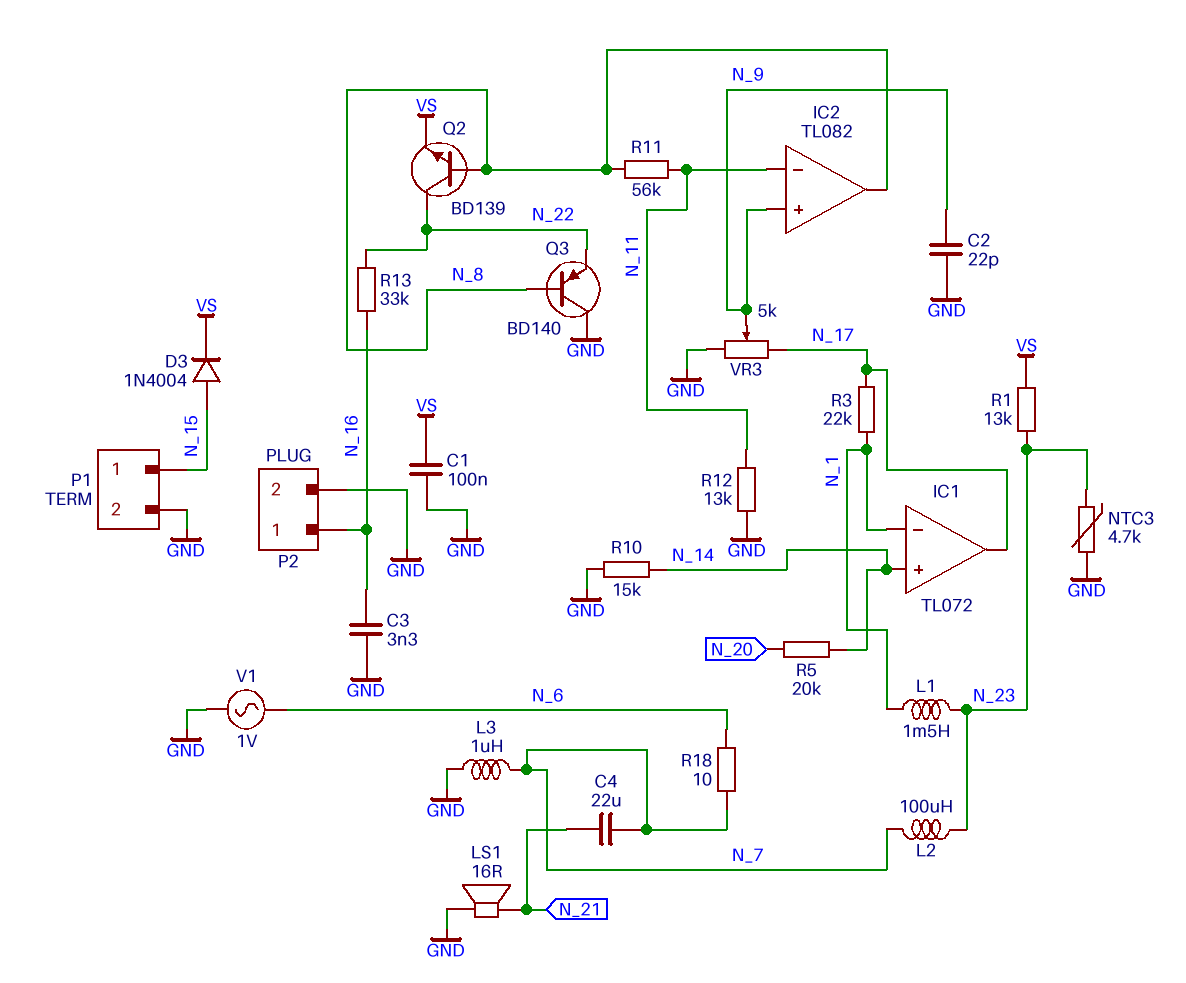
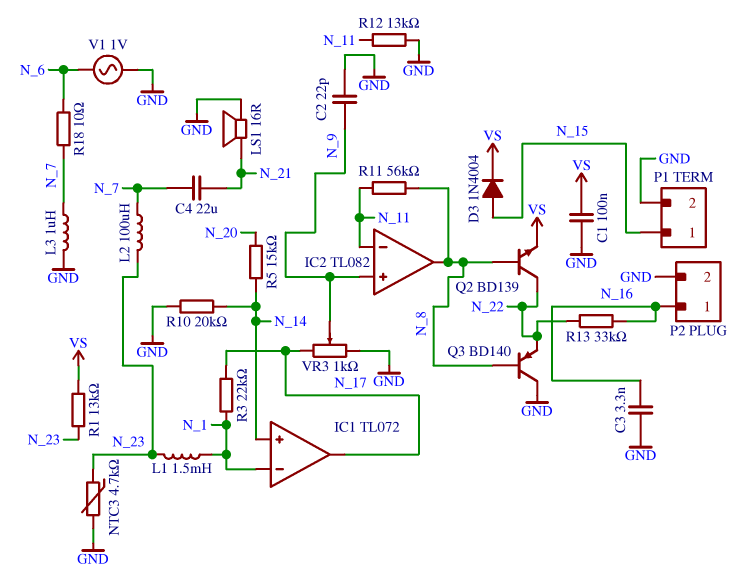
R5: 20k (N_14, N_20) -> 15k (N_14, N_20)
R10: 15k (GND, N_14) -> 20k (GND, N_14)
VR3: 5k (GND, N_17, wiper N_9) -> 1k (GND, N_17, wiper N_9)

